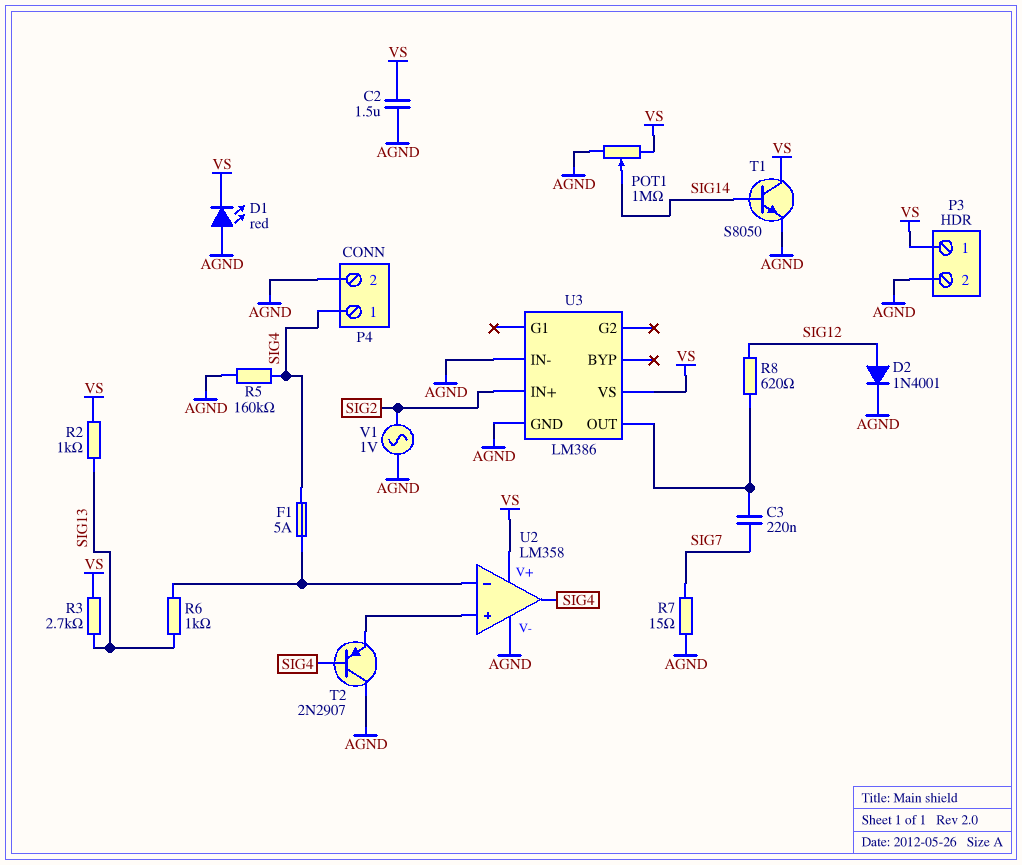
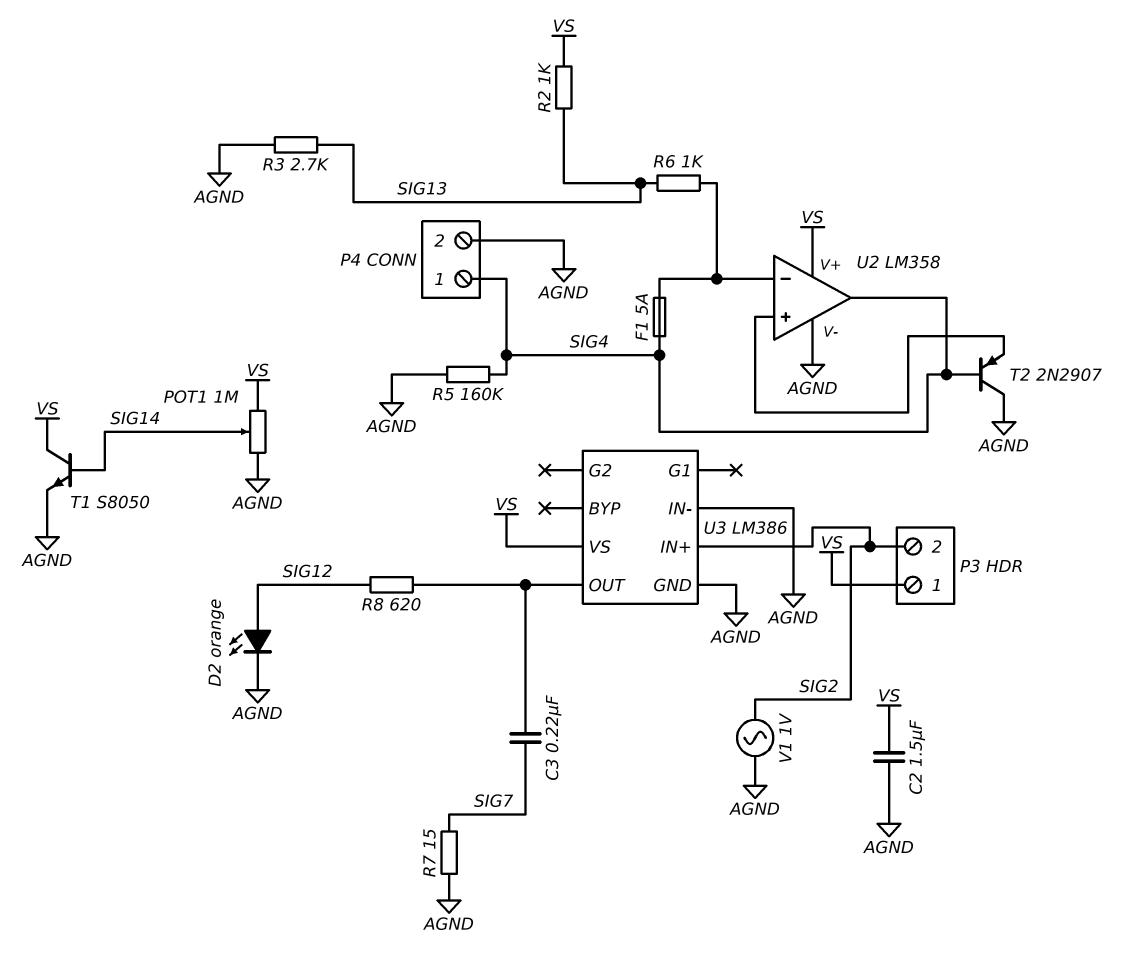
D1: LED red (A AGND, K VS) -> none
D2: diode 1N4001 (A SIG12, K AGND) -> LED orange (A SIG12, K AGND)
P3 pin 2: AGND -> SIG2
R3: 2.7k (SIG13, VS) -> 2.7k (AGND, SIG13)

